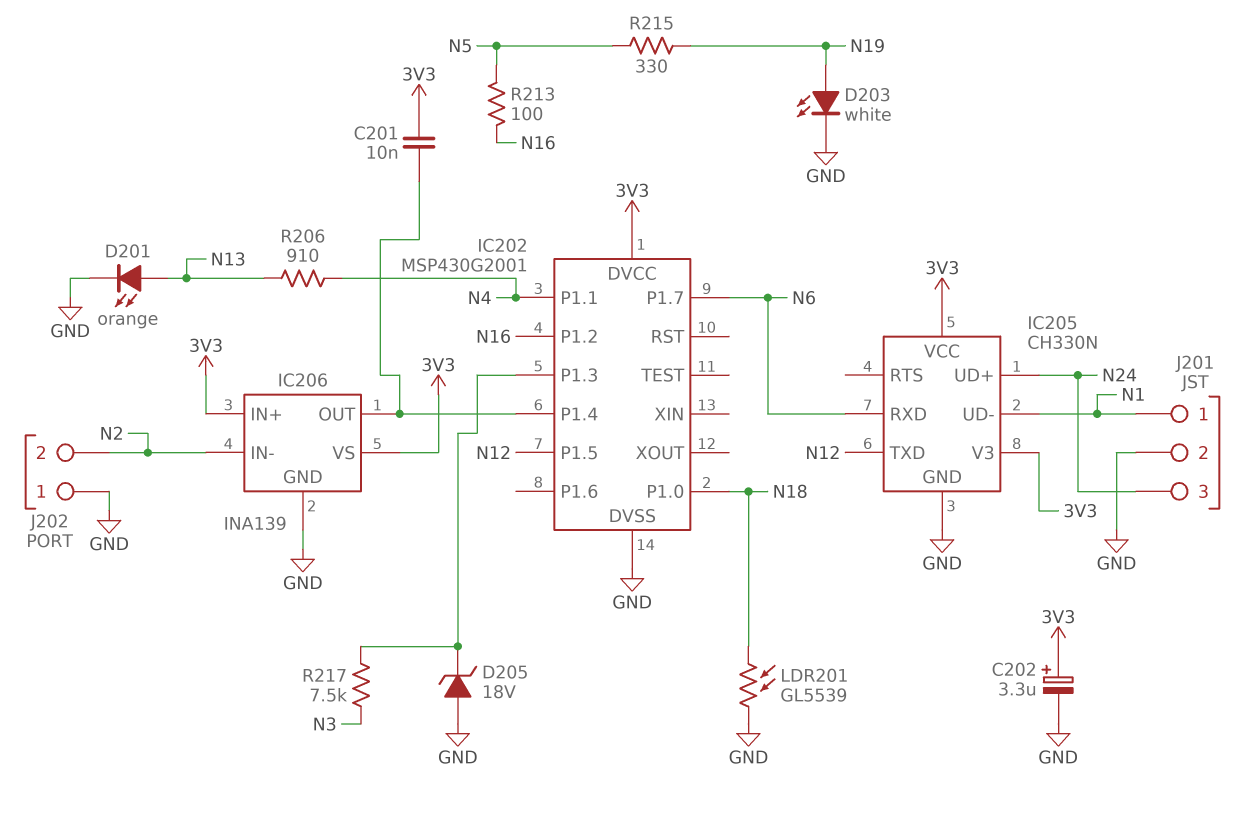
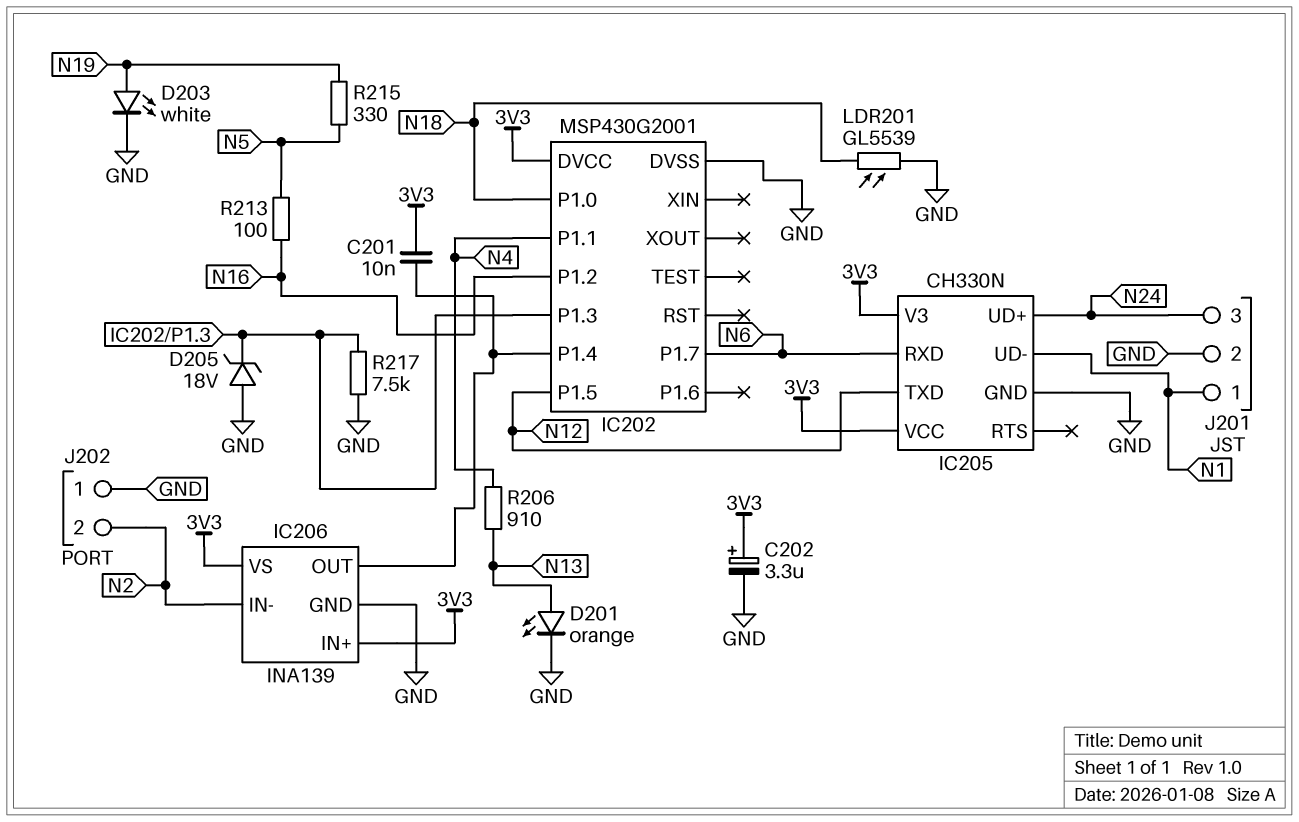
R217: 7.5k (IC202/P1.3, N3) -> 7.5k (GND, IC202/P1.3)

